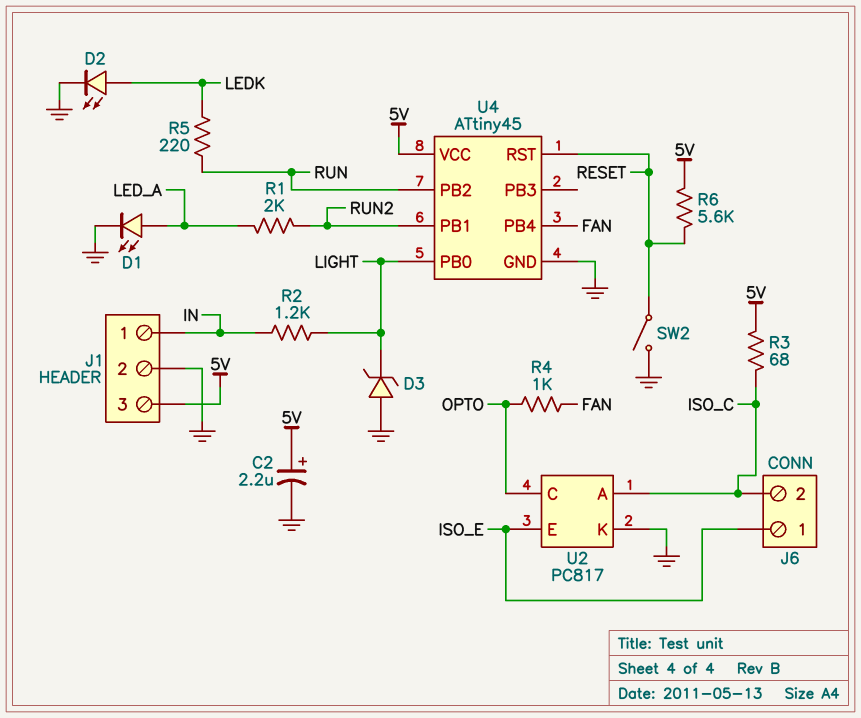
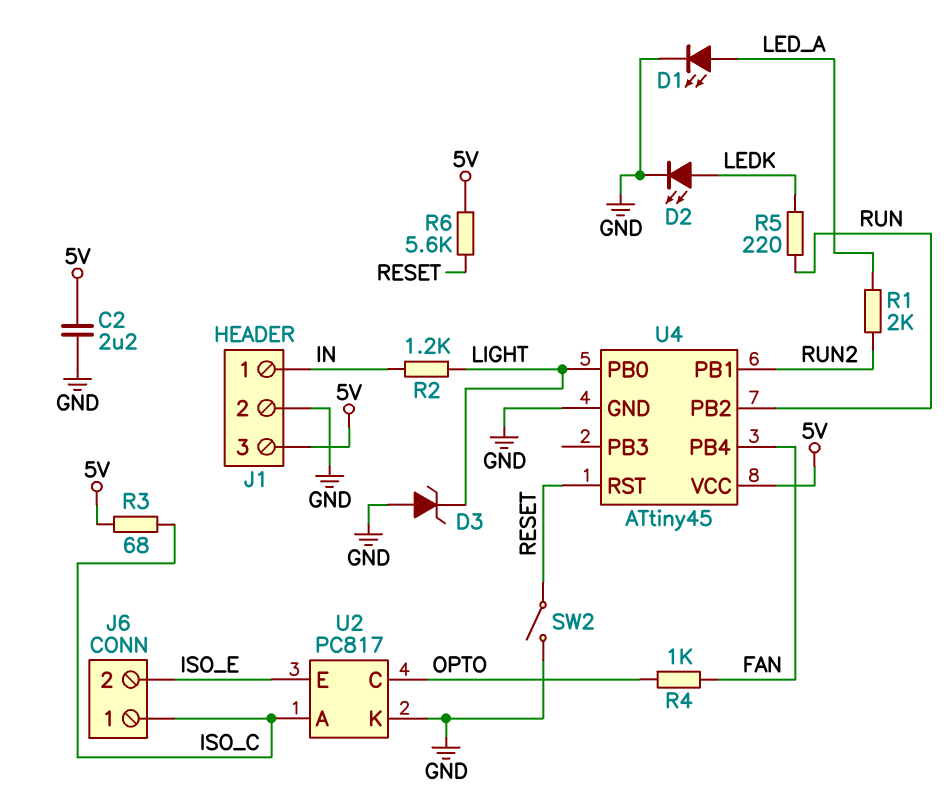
C2: 2.2uF (plus 5V, minus GND) -> 2.2uF (5V, GND)
J6 pin 1: ISO_E -> ISO_C
J6 pin 2: ISO_C -> ISO_E

